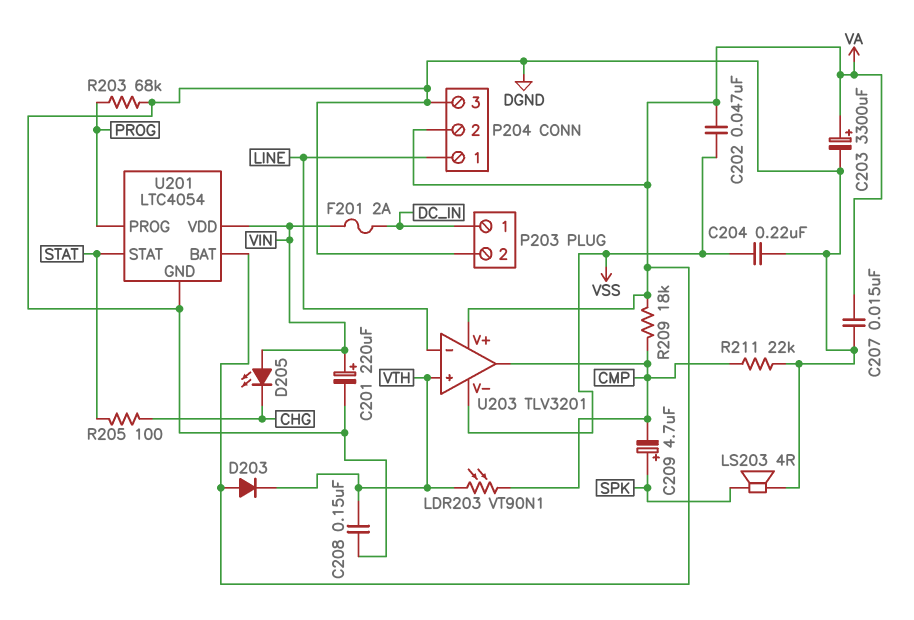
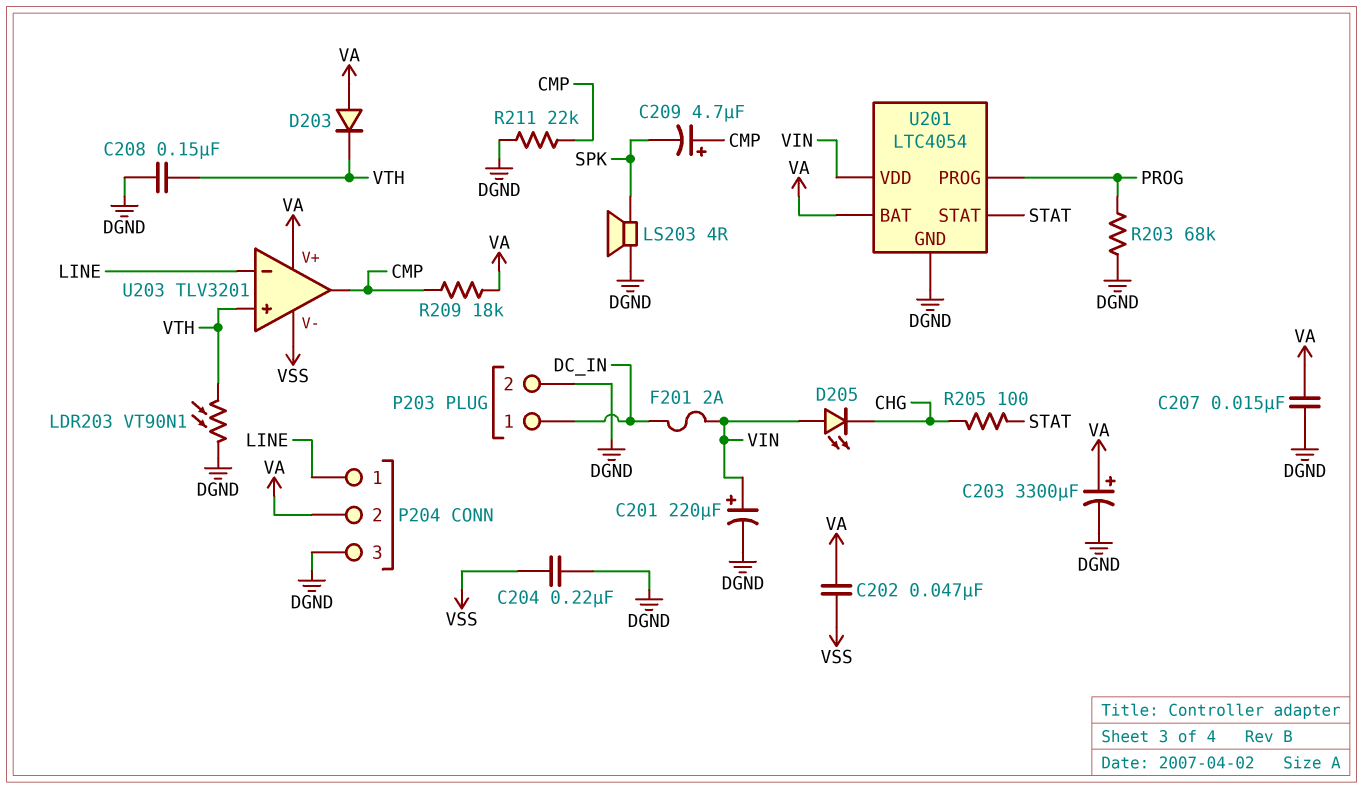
C209: 4.7uF (plus SPK, minus CMP) -> 4.7uF (plus CMP, minus SPK)
LDR203: VT90N1 (CMP, VTH) -> VT90N1 (DGND, VTH)

